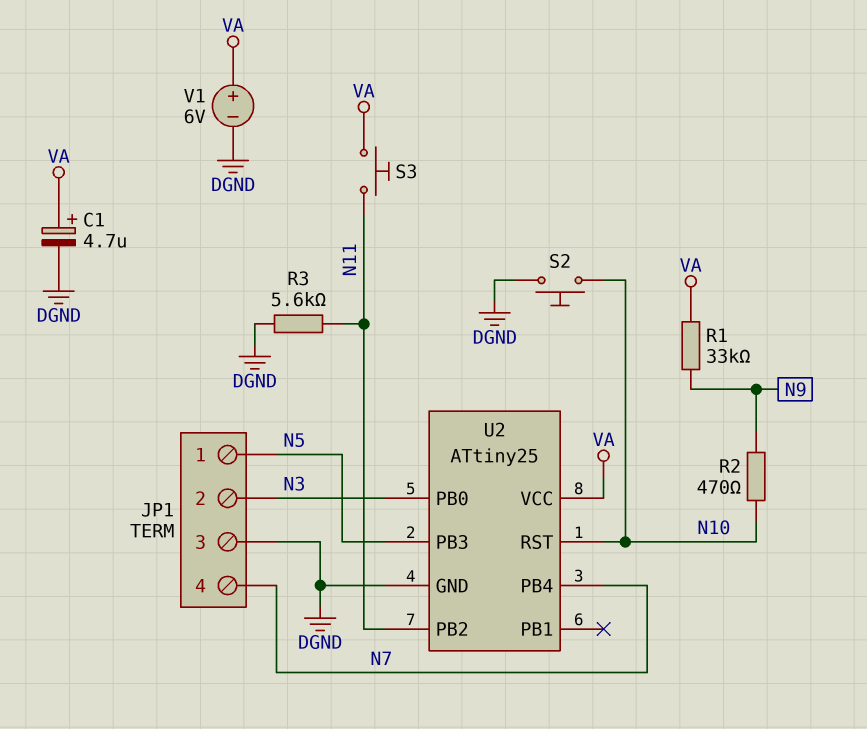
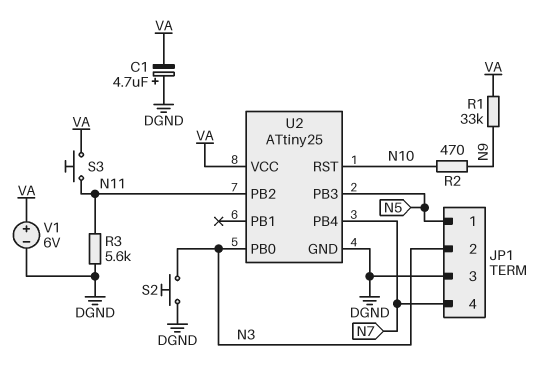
C1: 4.7uF (plus VA, minus DGND) -> 4.7uF (plus DGND, minus VA)
S2: button (DGND, N10) -> button (DGND, N3)

